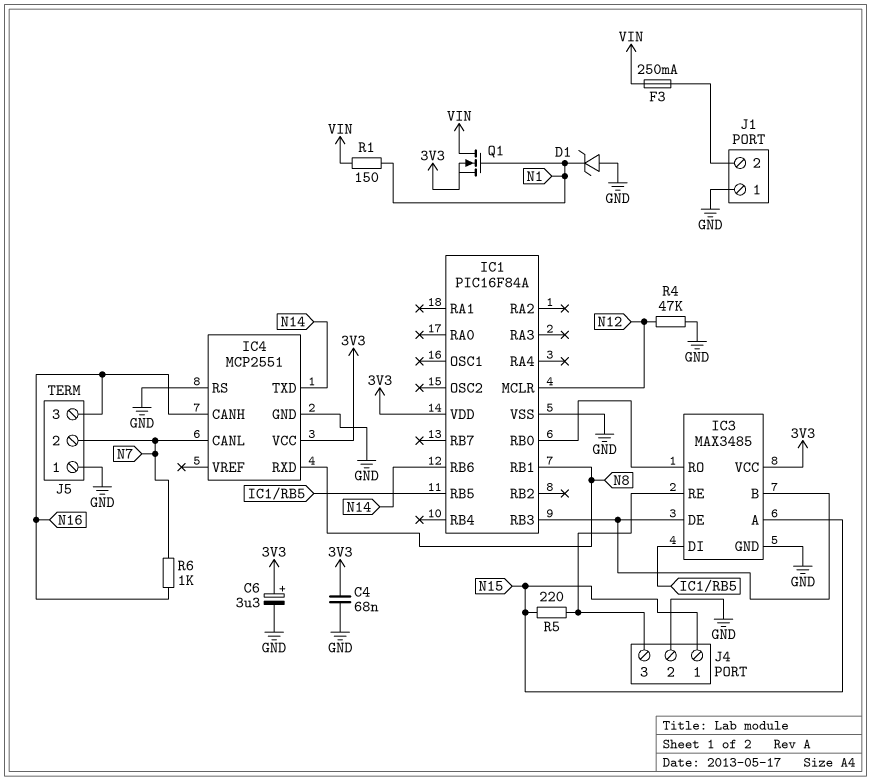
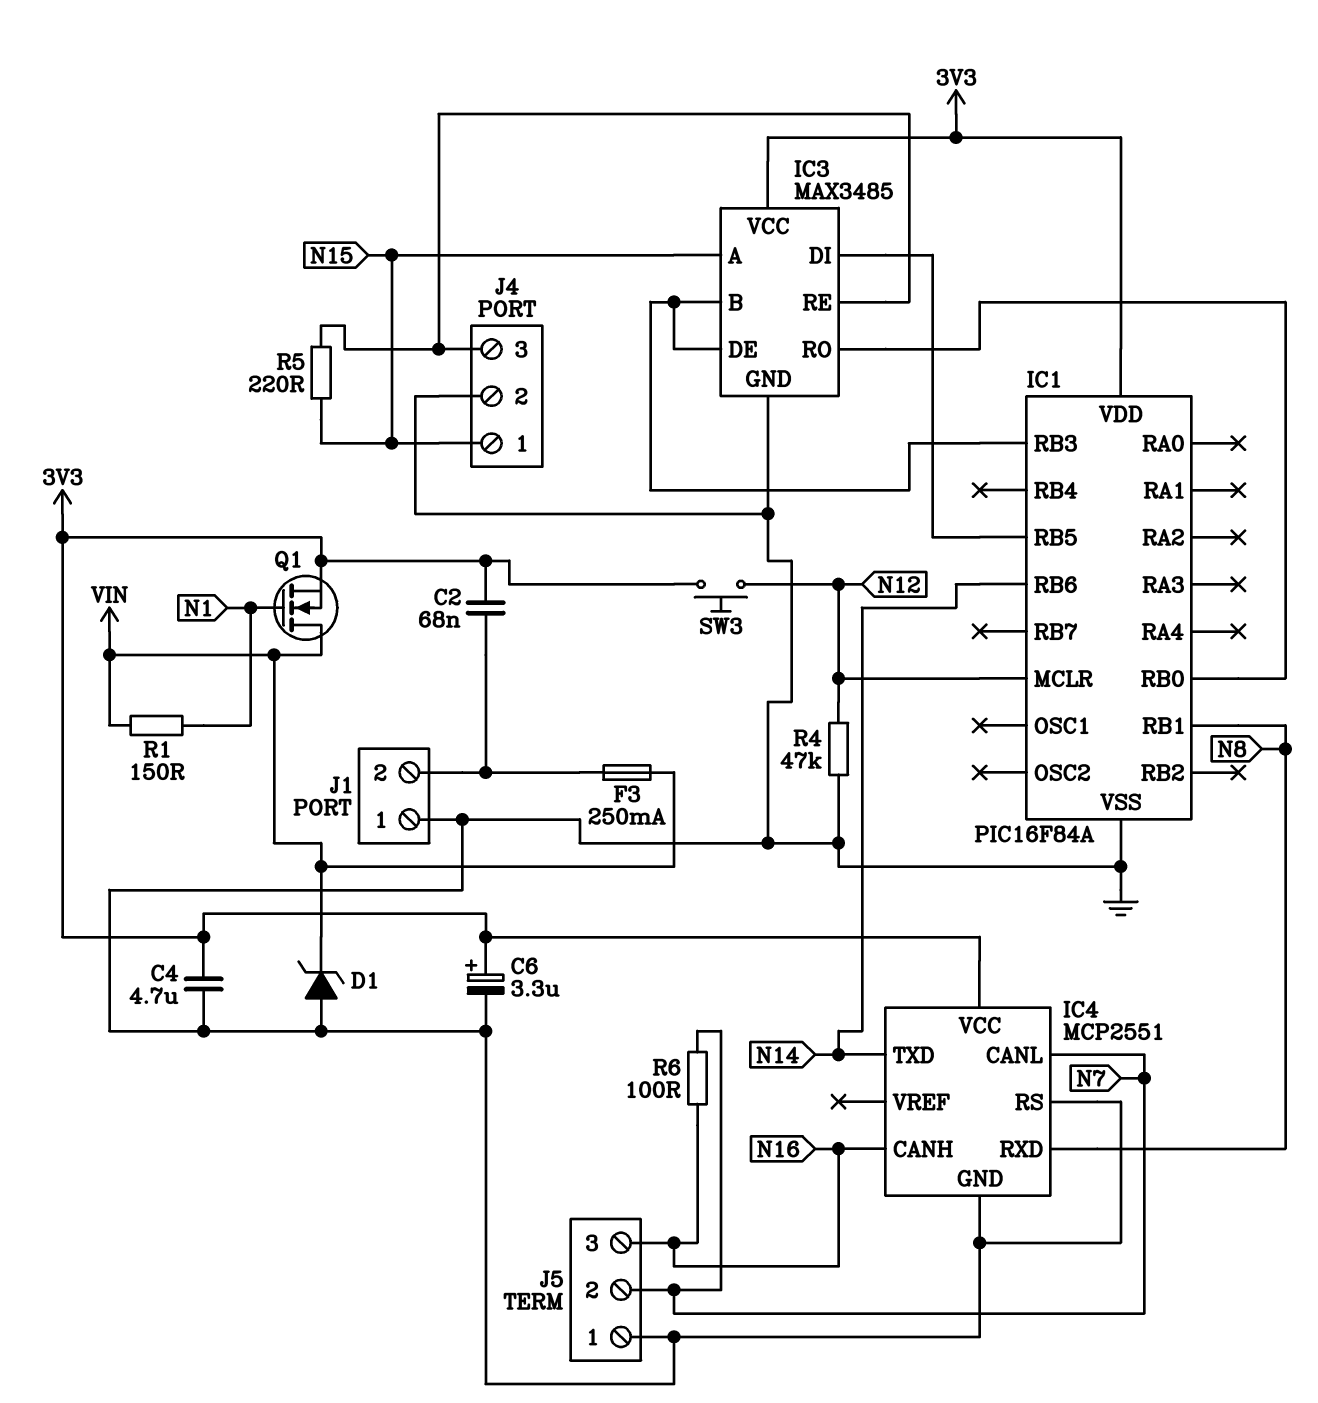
C2: none -> 68nF (3V3, J1/2)
C4: 68nF (3V3, GND) -> 4.7uF (3V3, GND)
D1: zener (A GND, K N1) -> zener (A GND, K VIN)
R6: 1k (N7, N16) -> 100 (N7, N16)
SW3: none -> button (3V3, N12)

